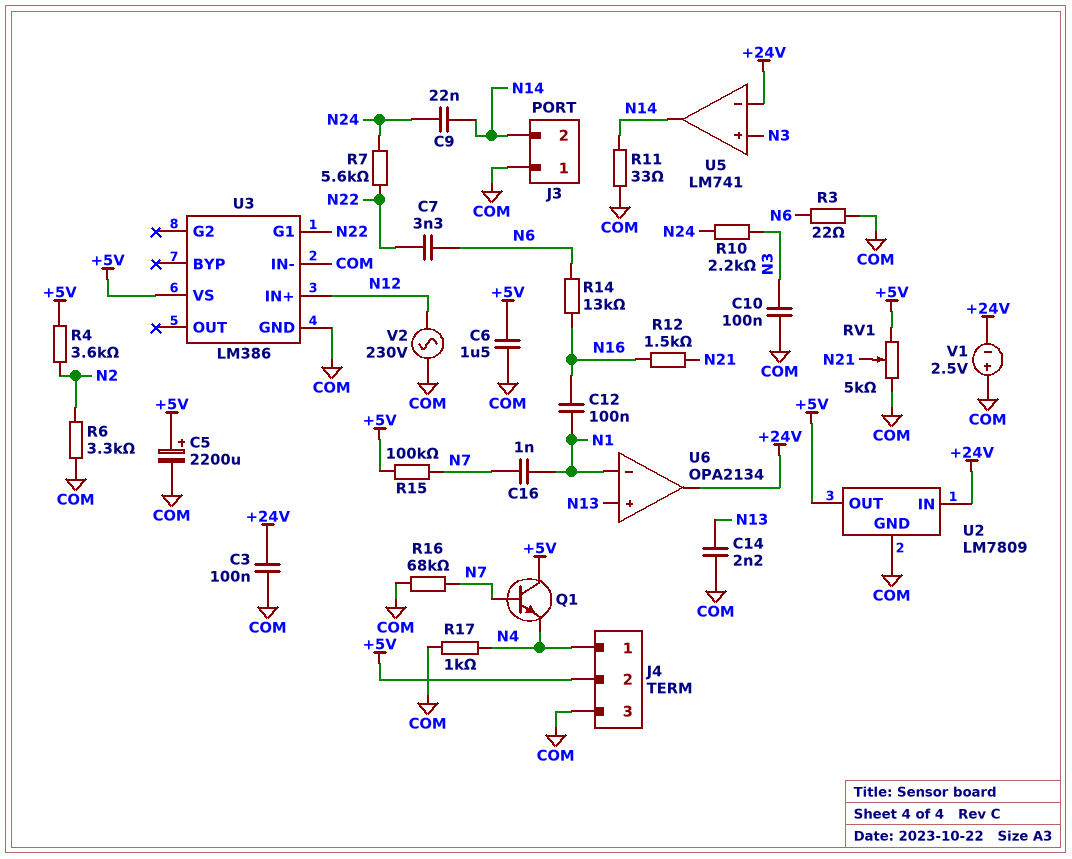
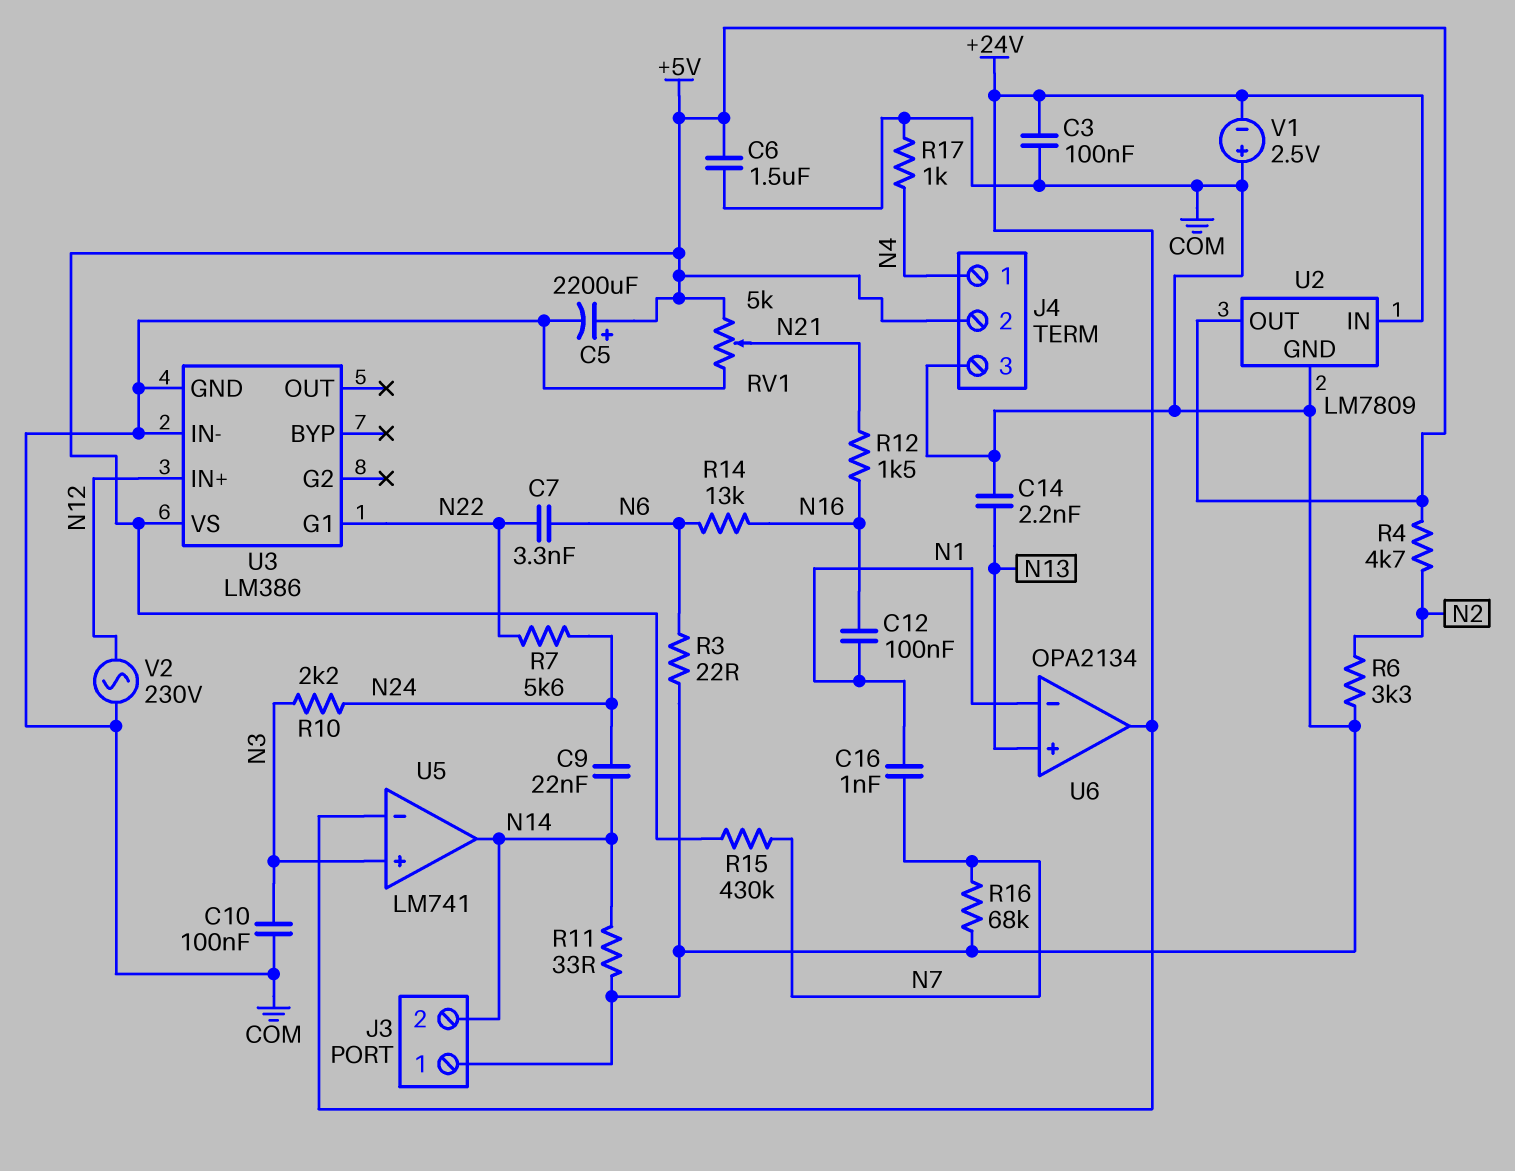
Q1: NPN (B N7, C +5V, E N4) -> none
R4: 3.6k (+5V, N2) -> 4.7k (+5V, N2)
R15: 100k (+5V, N7) -> 430k (+5V, N7)

